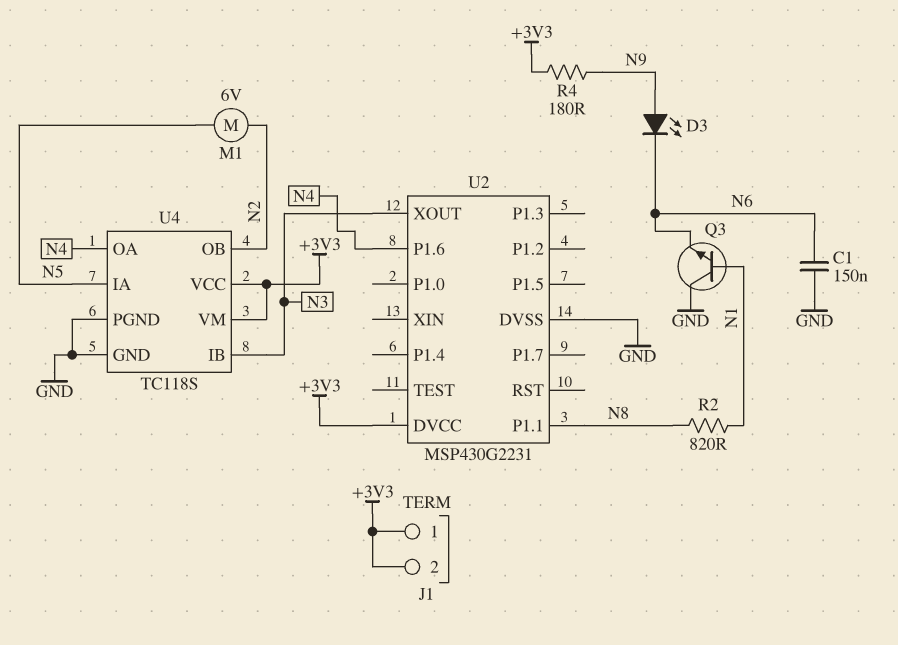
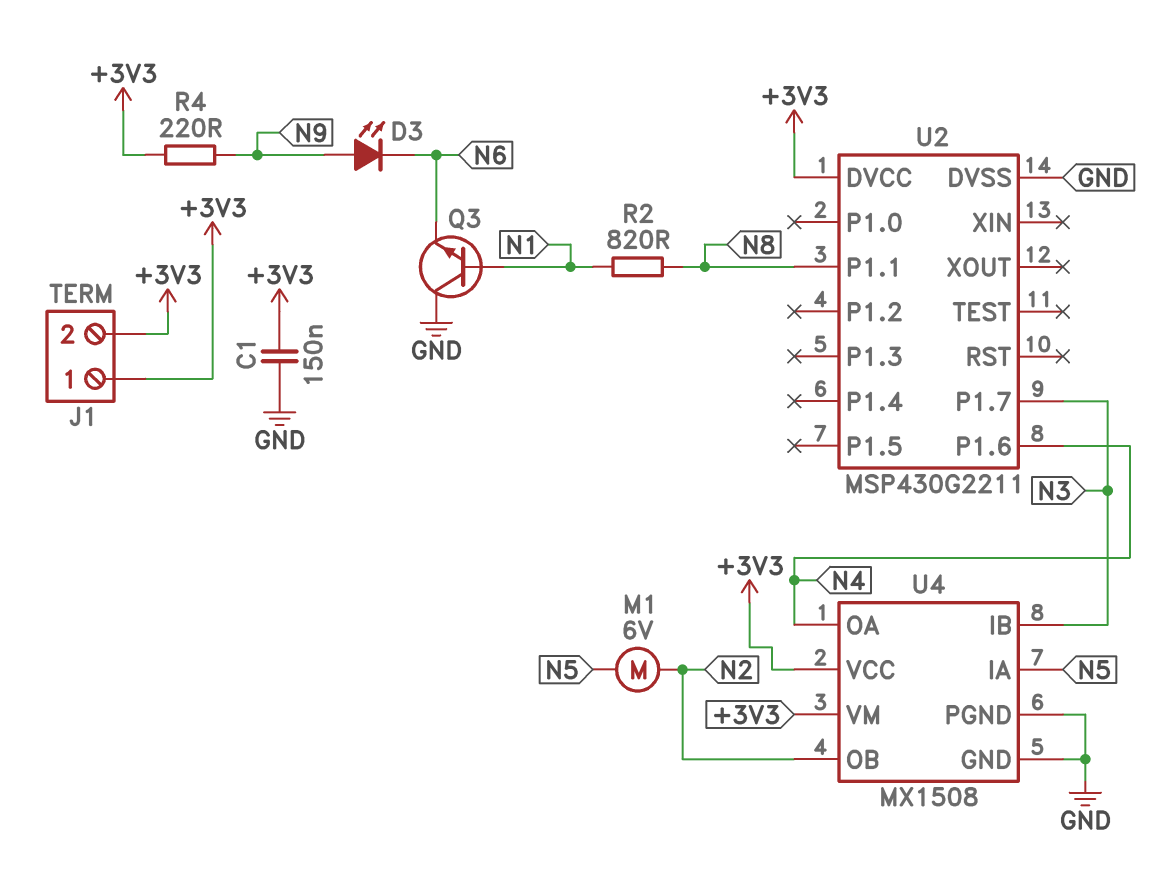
C1: 150nF (GND, N6) -> 150nF (+3V3, GND)
R4: 180 (+3V3, N9) -> 220 (+3V3, N9)
U2: MSP430G2231 -> MSP430G2211
U2 pin P1.7: none -> N3
U2 pin XOUT: N3 -> none
U4: TC118S -> MX1508

